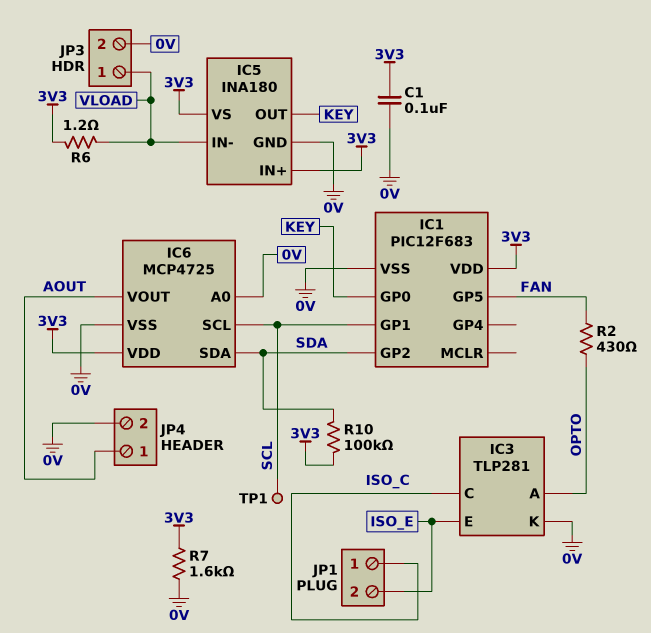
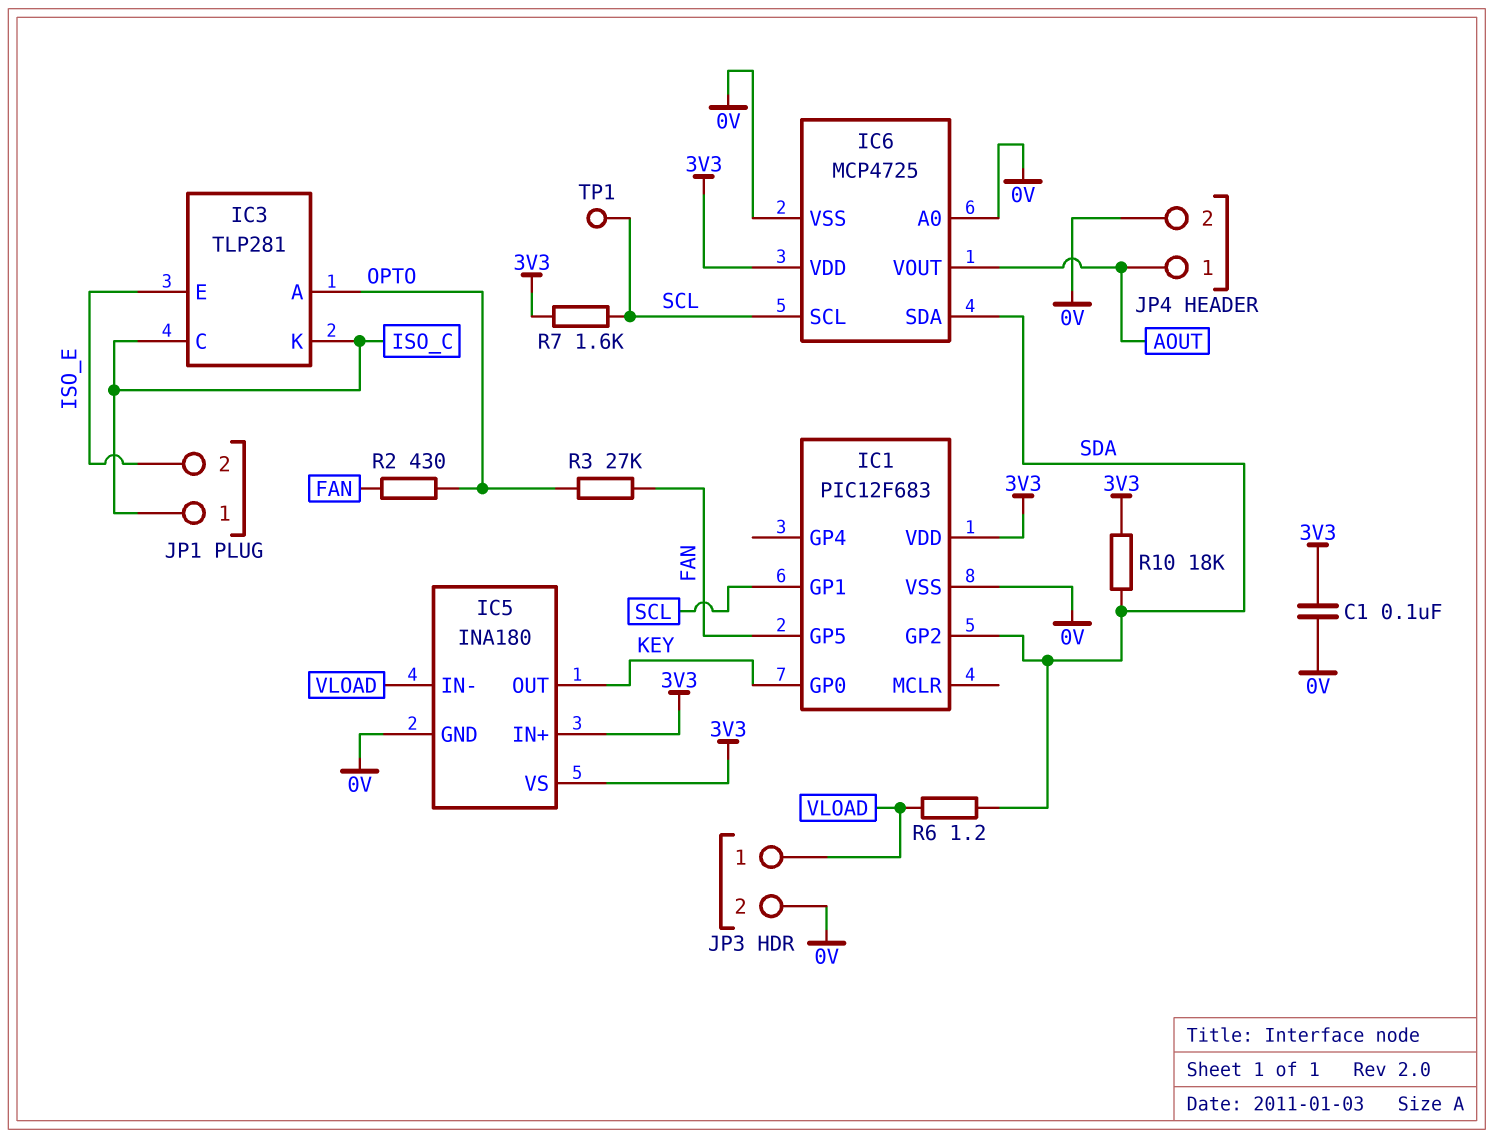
IC3 pin K: 0V -> ISO_C
R3: none -> 27k (FAN, OPTO)
R6: 1.2 (3V3, VLOAD) -> 1.2 (SDA, VLOAD)
R7: 1.6k (0V, 3V3) -> 1.6k (3V3, SCL)
R10: 100k (3V3, SDA) -> 18k (3V3, SDA)

